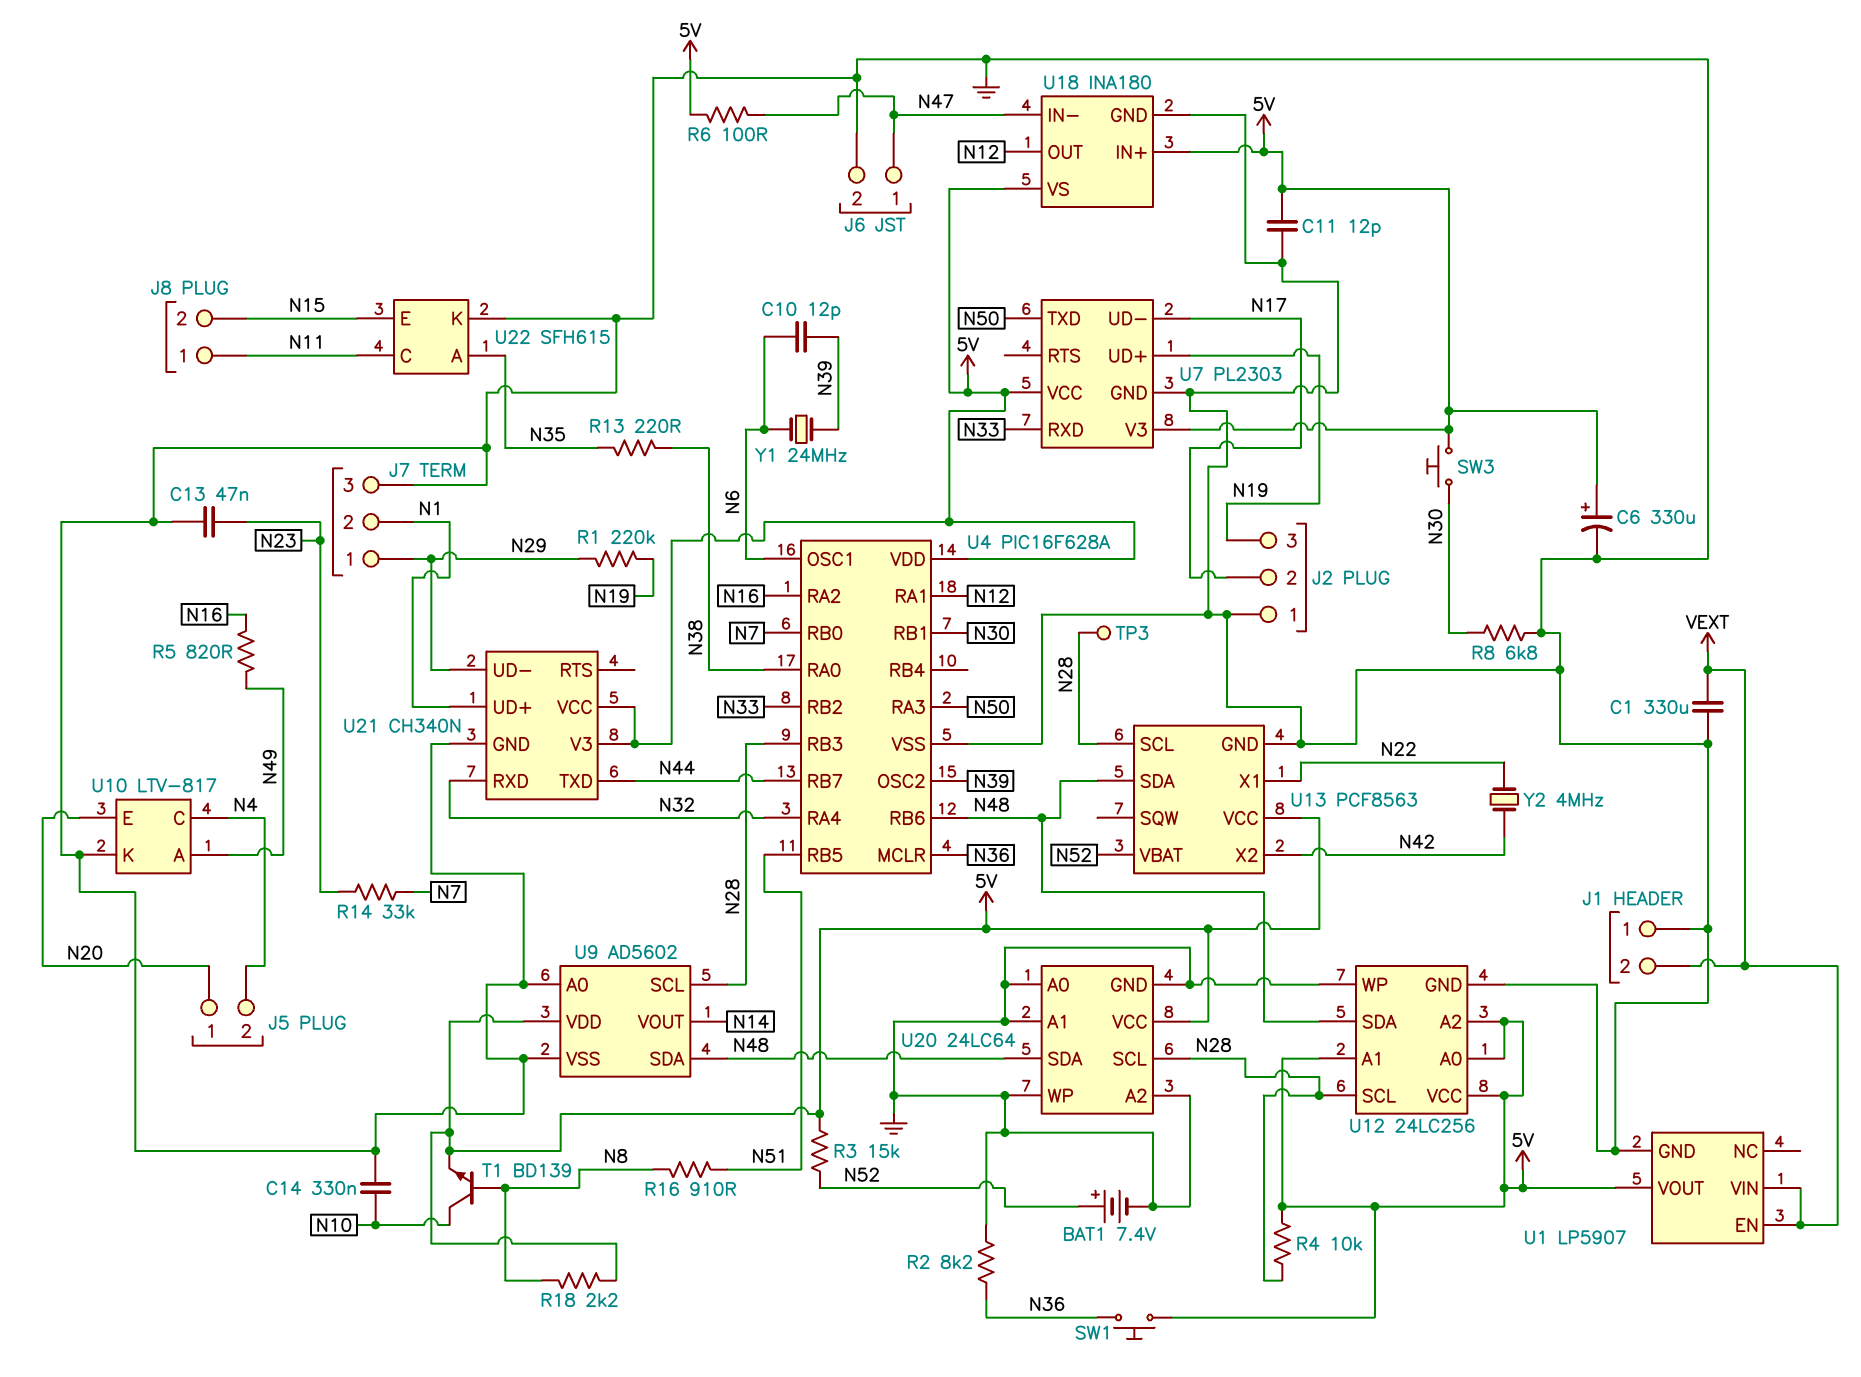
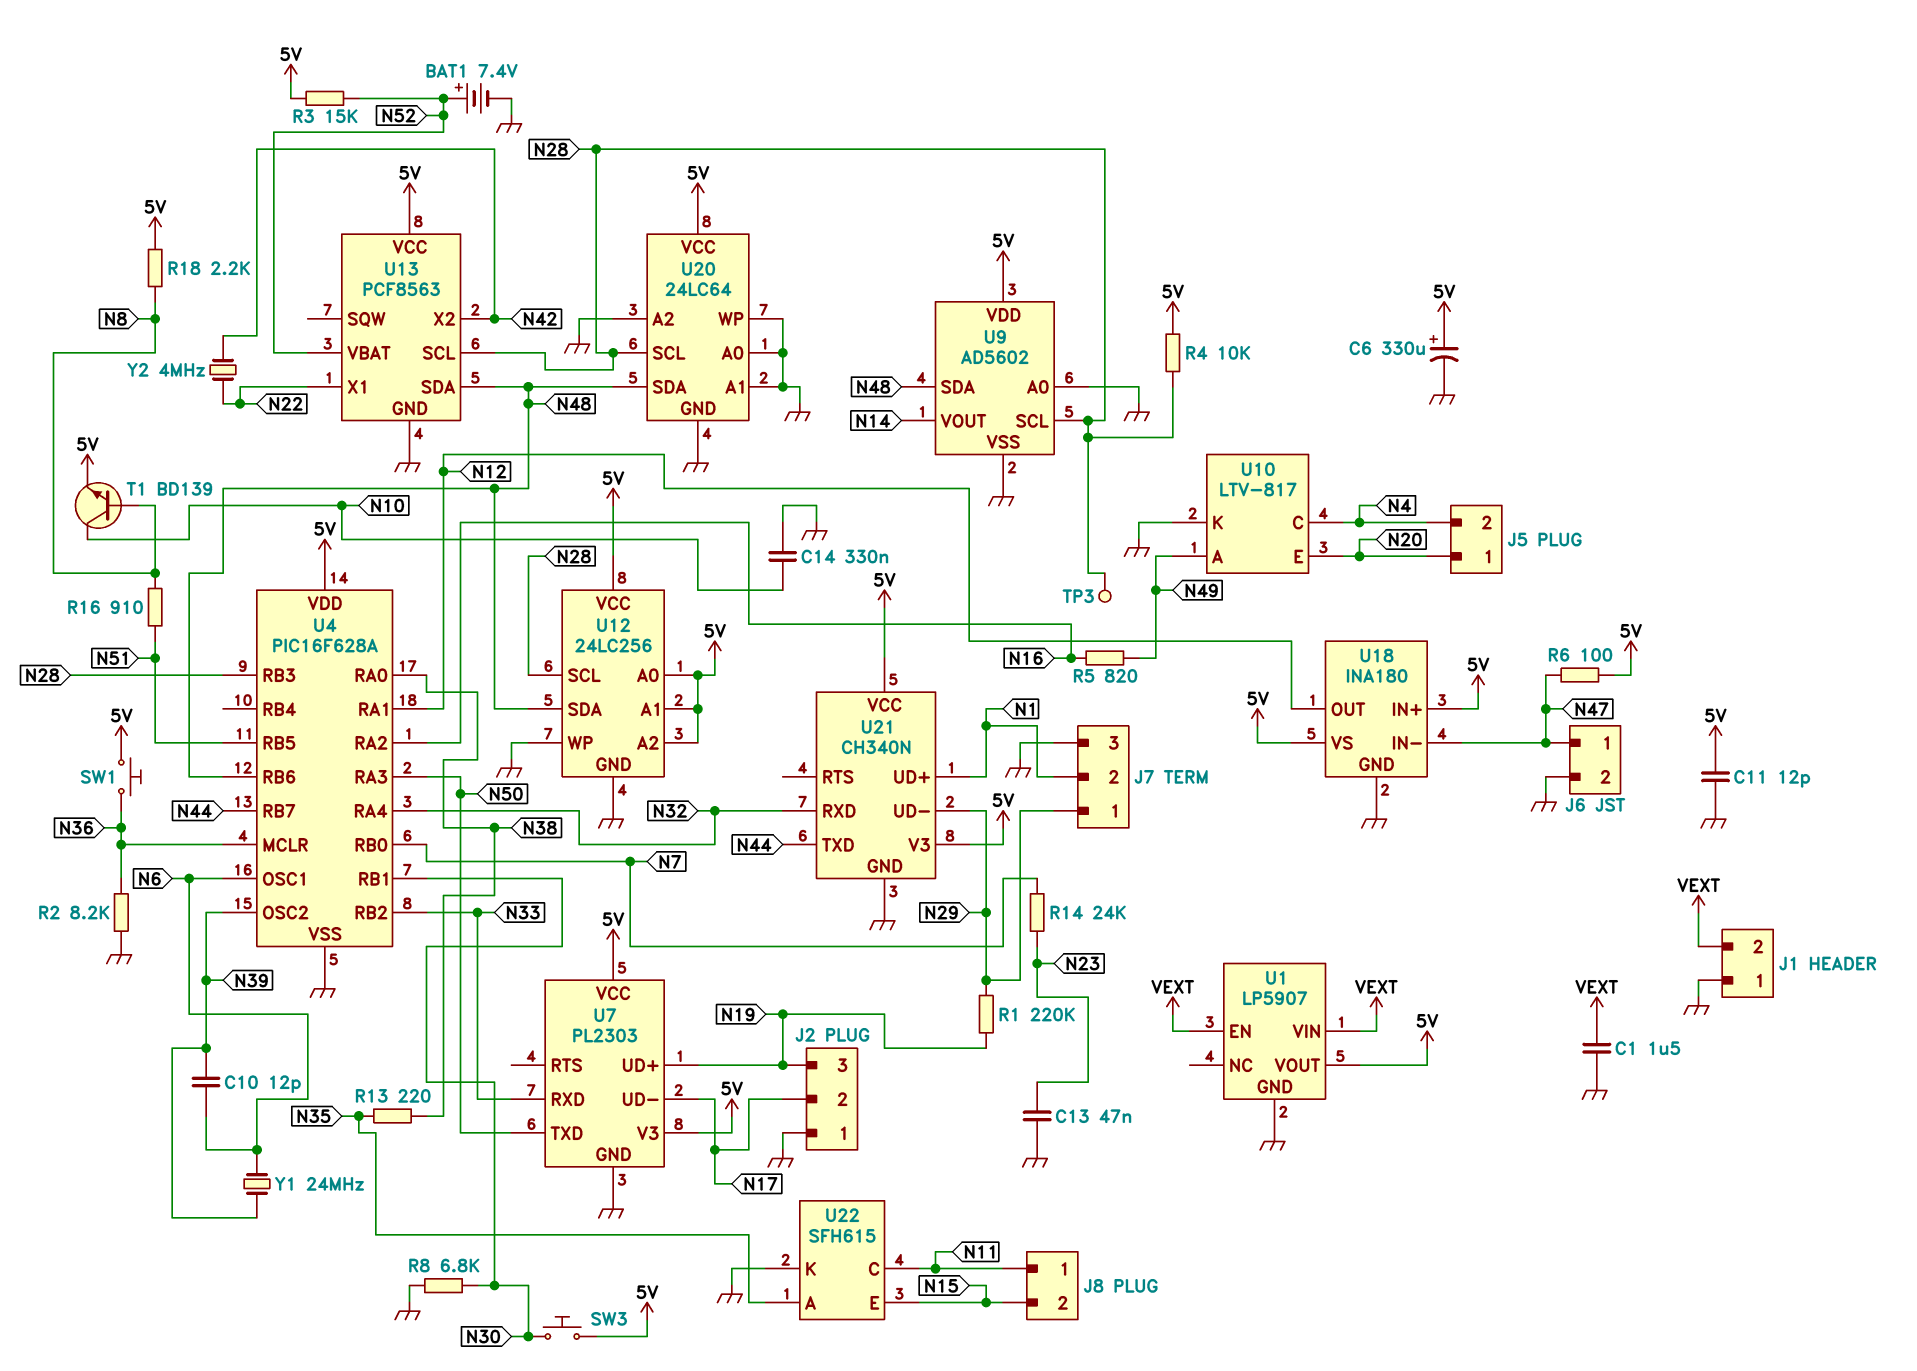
C1: 330uF (GND, VEXT) -> 1.5uF (GND, VEXT)
R14: 33k (N7, N23) -> 24k (N7, N23)

